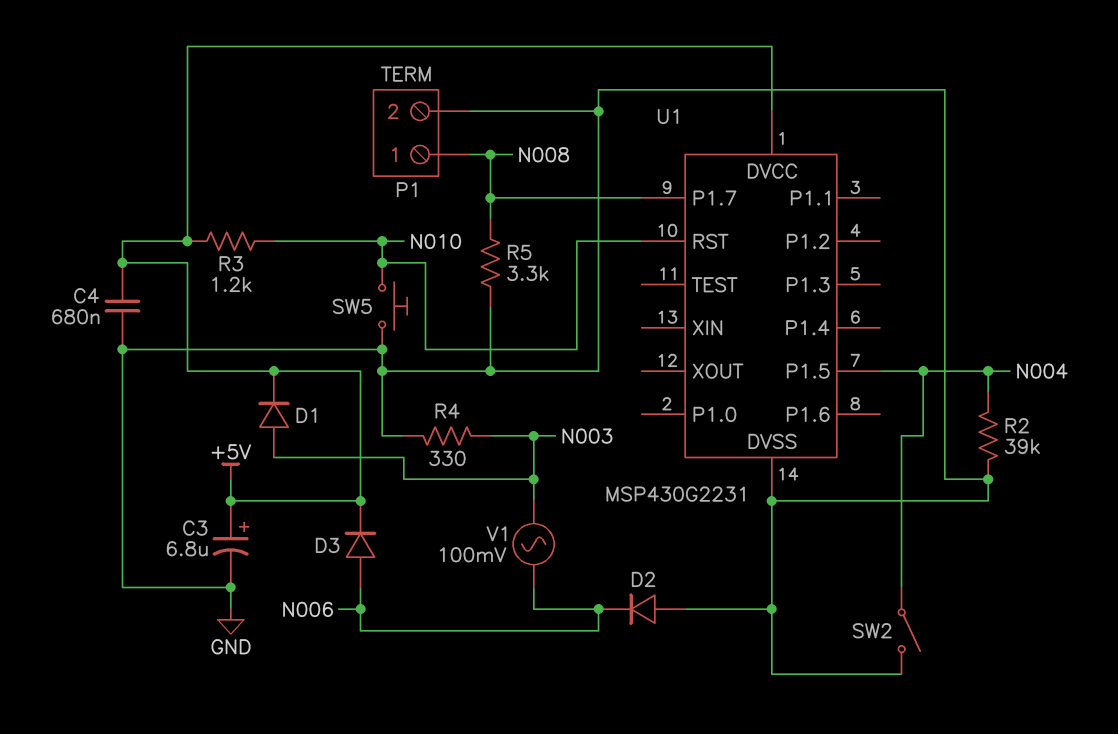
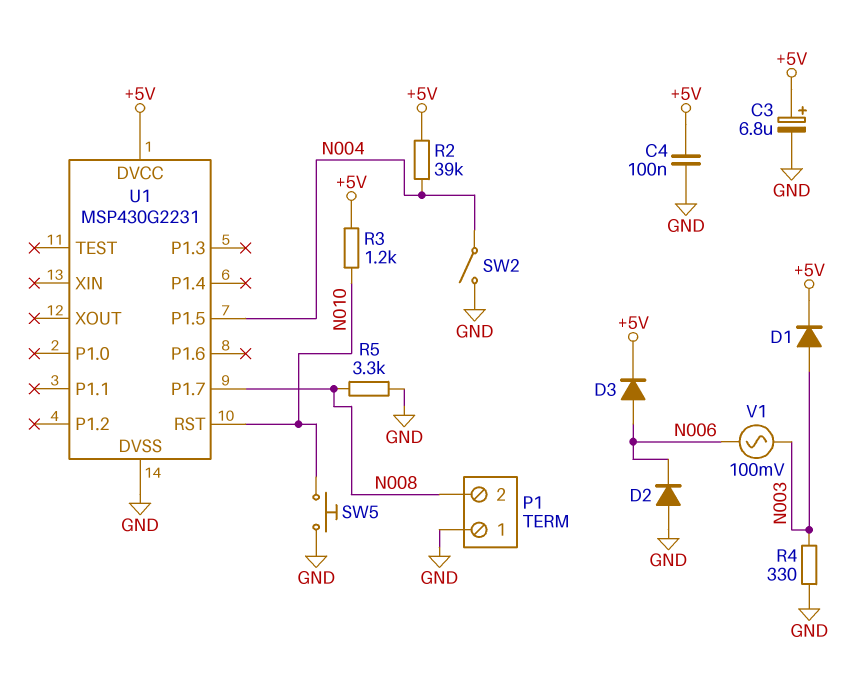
C4: 680nF (+5V, GND) -> 100nF (+5V, GND)
P1 pin 1: N008 -> GND
P1 pin 2: GND -> N008
R2: 39k (GND, N004) -> 39k (+5V, N004)

